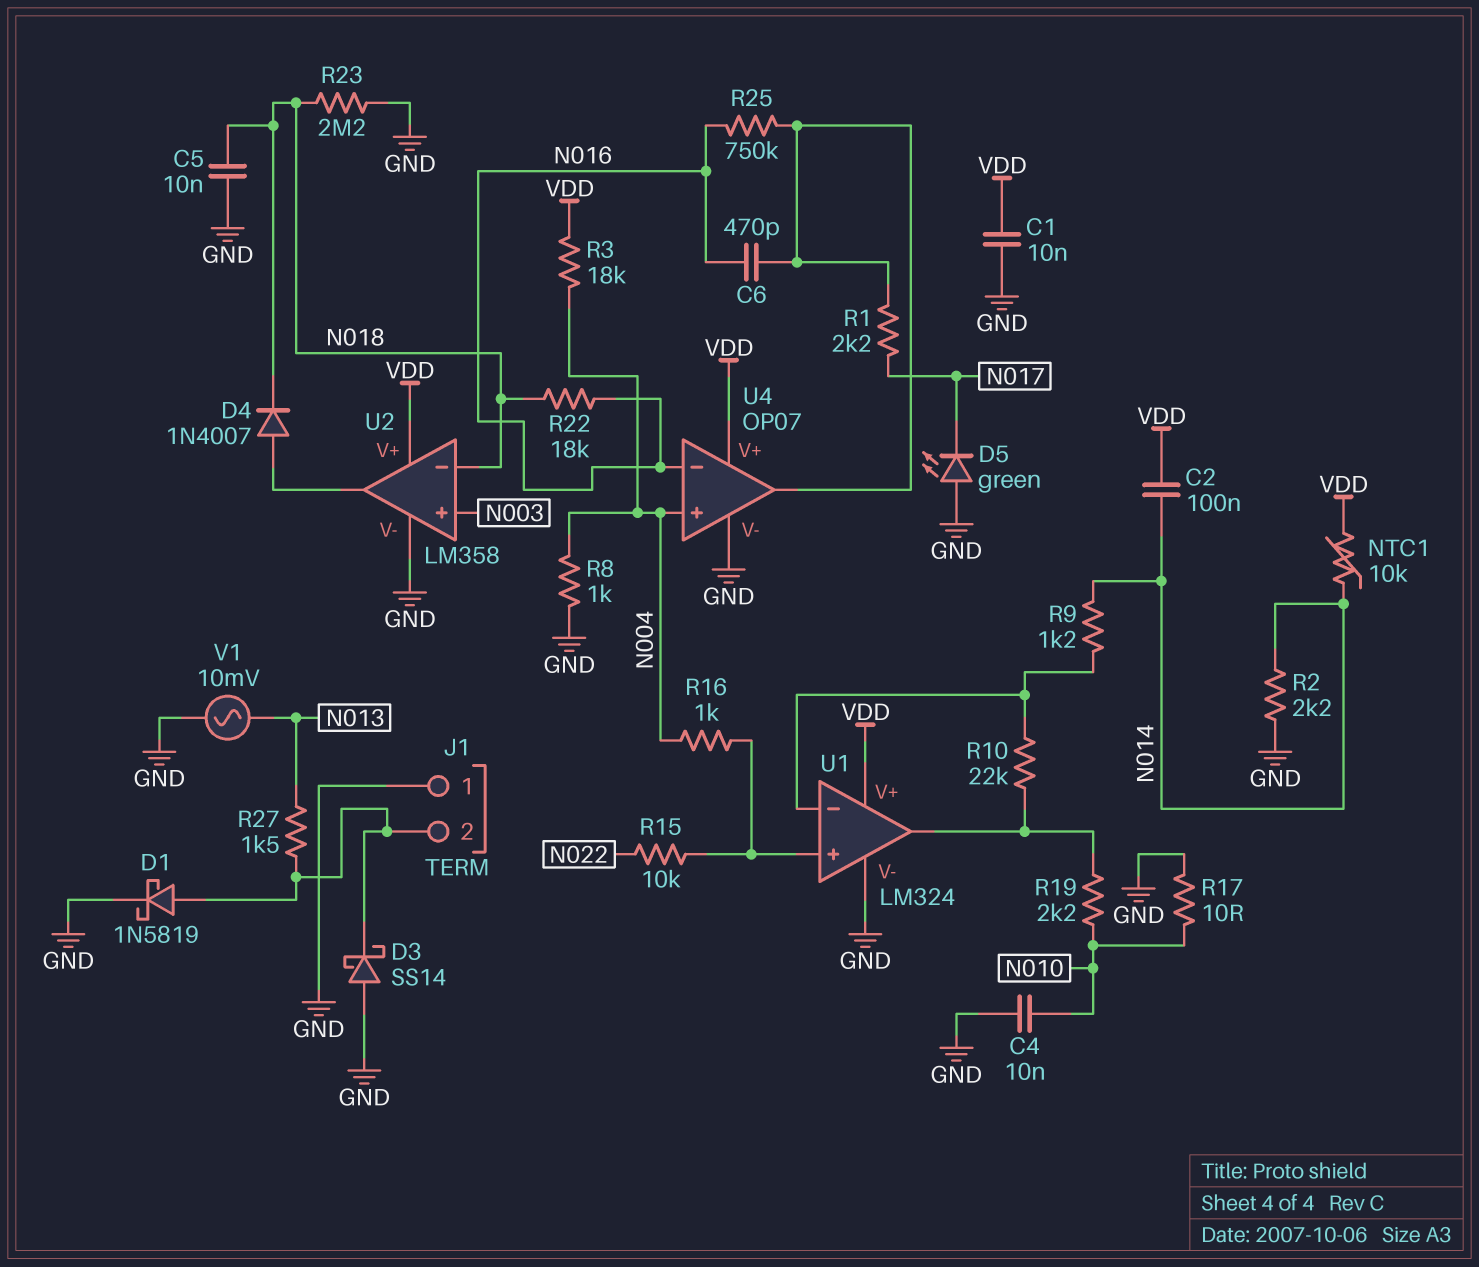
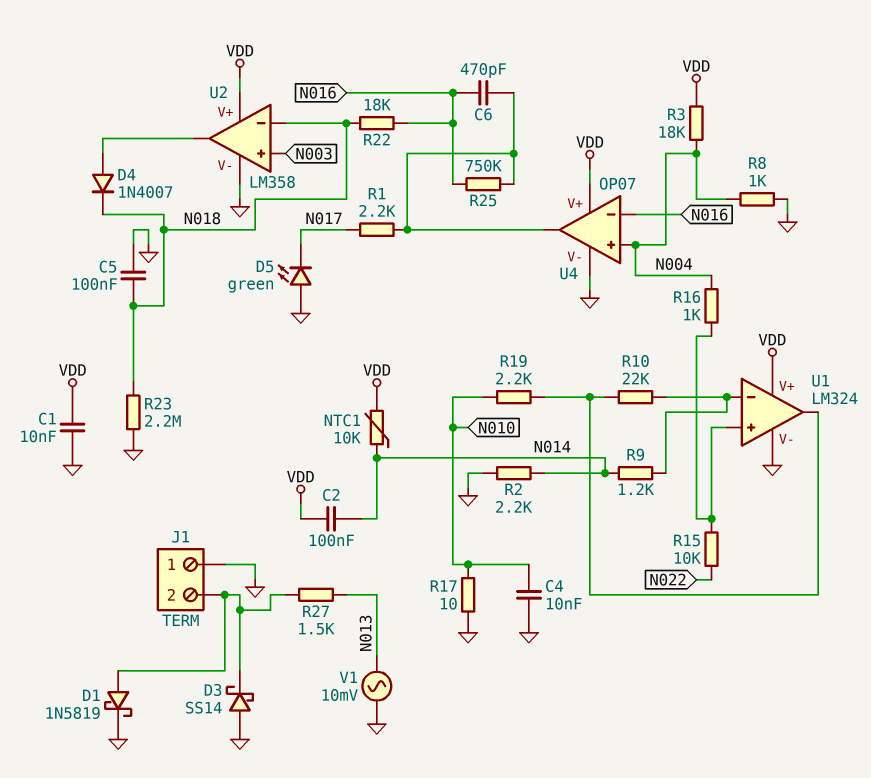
C5: 10nF (GND, N018) -> 100nF (GND, N018)

